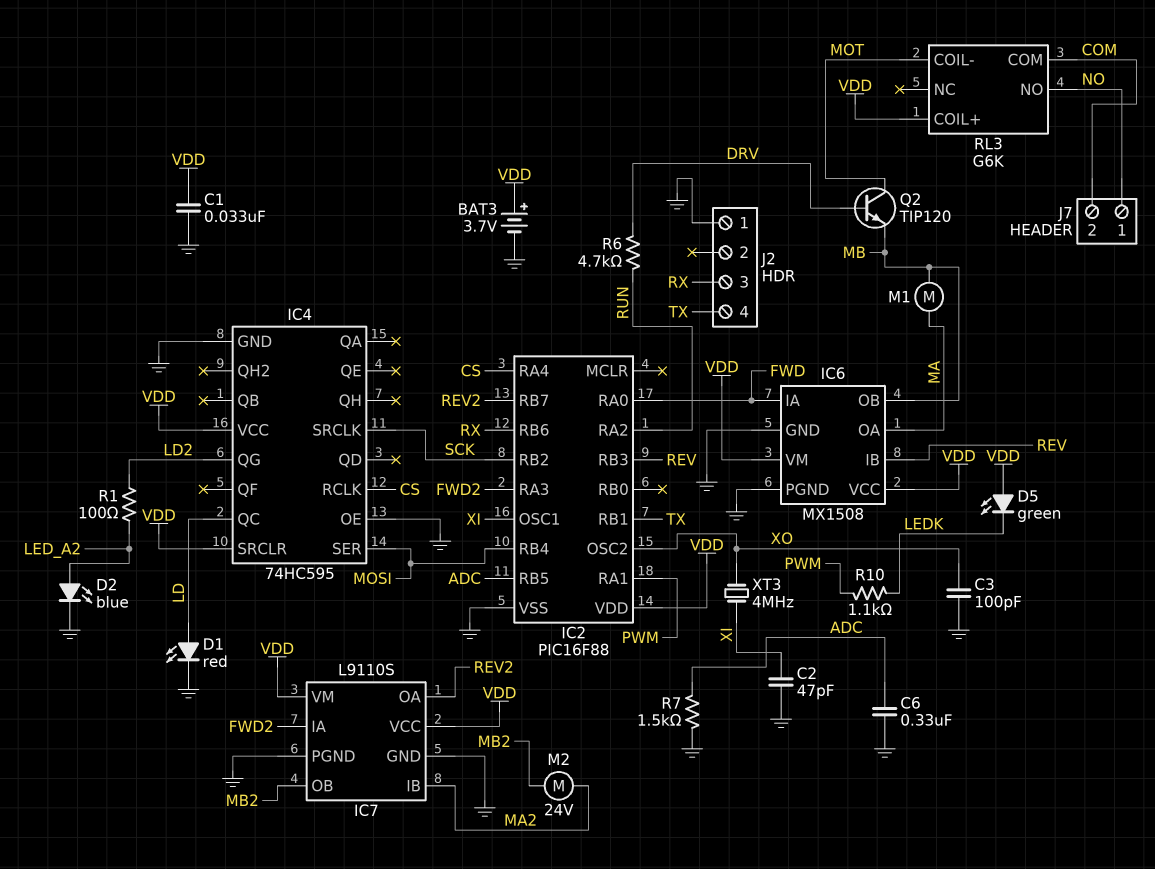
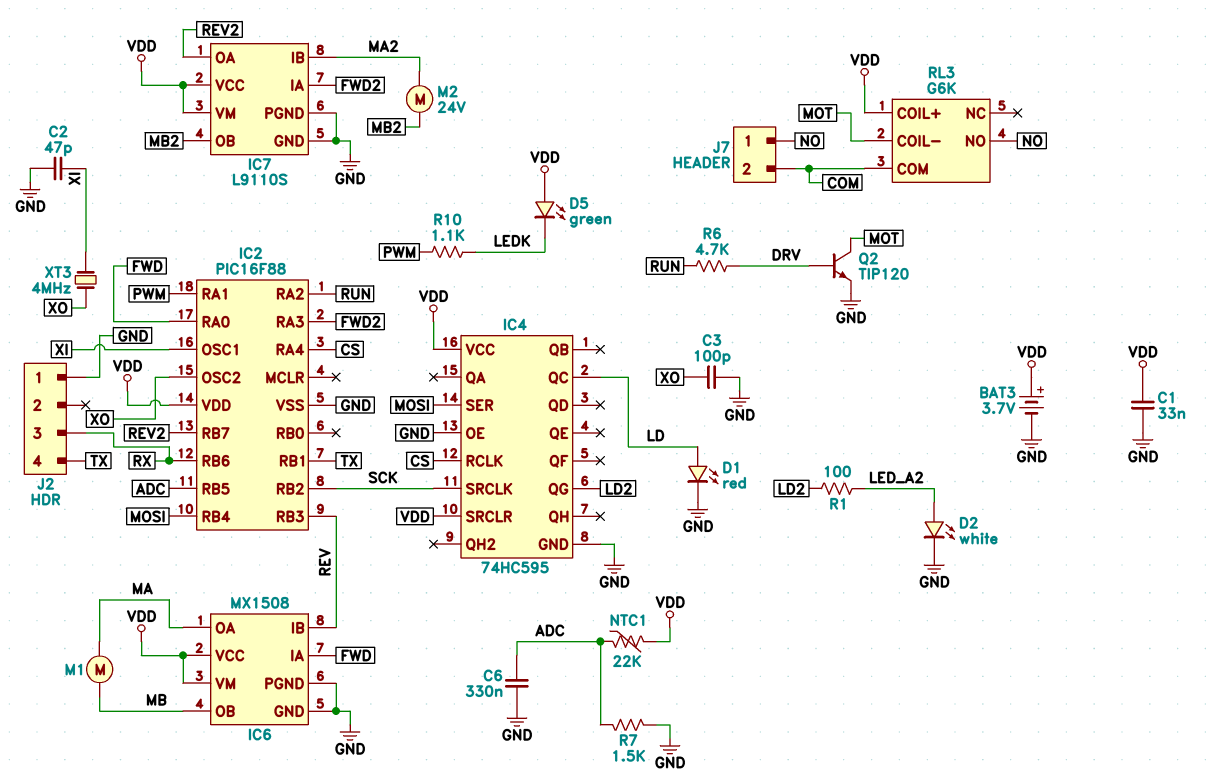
D2: LED blue (A LED_A2, K GND) -> LED white (A LED_A2, K GND)
NTC1: none -> 22k (ADC, VDD)
Q2: NPN TIP120 (B DRV, C MOT, E MB) -> NPN TIP120 (B DRV, C MOT, E GND)

